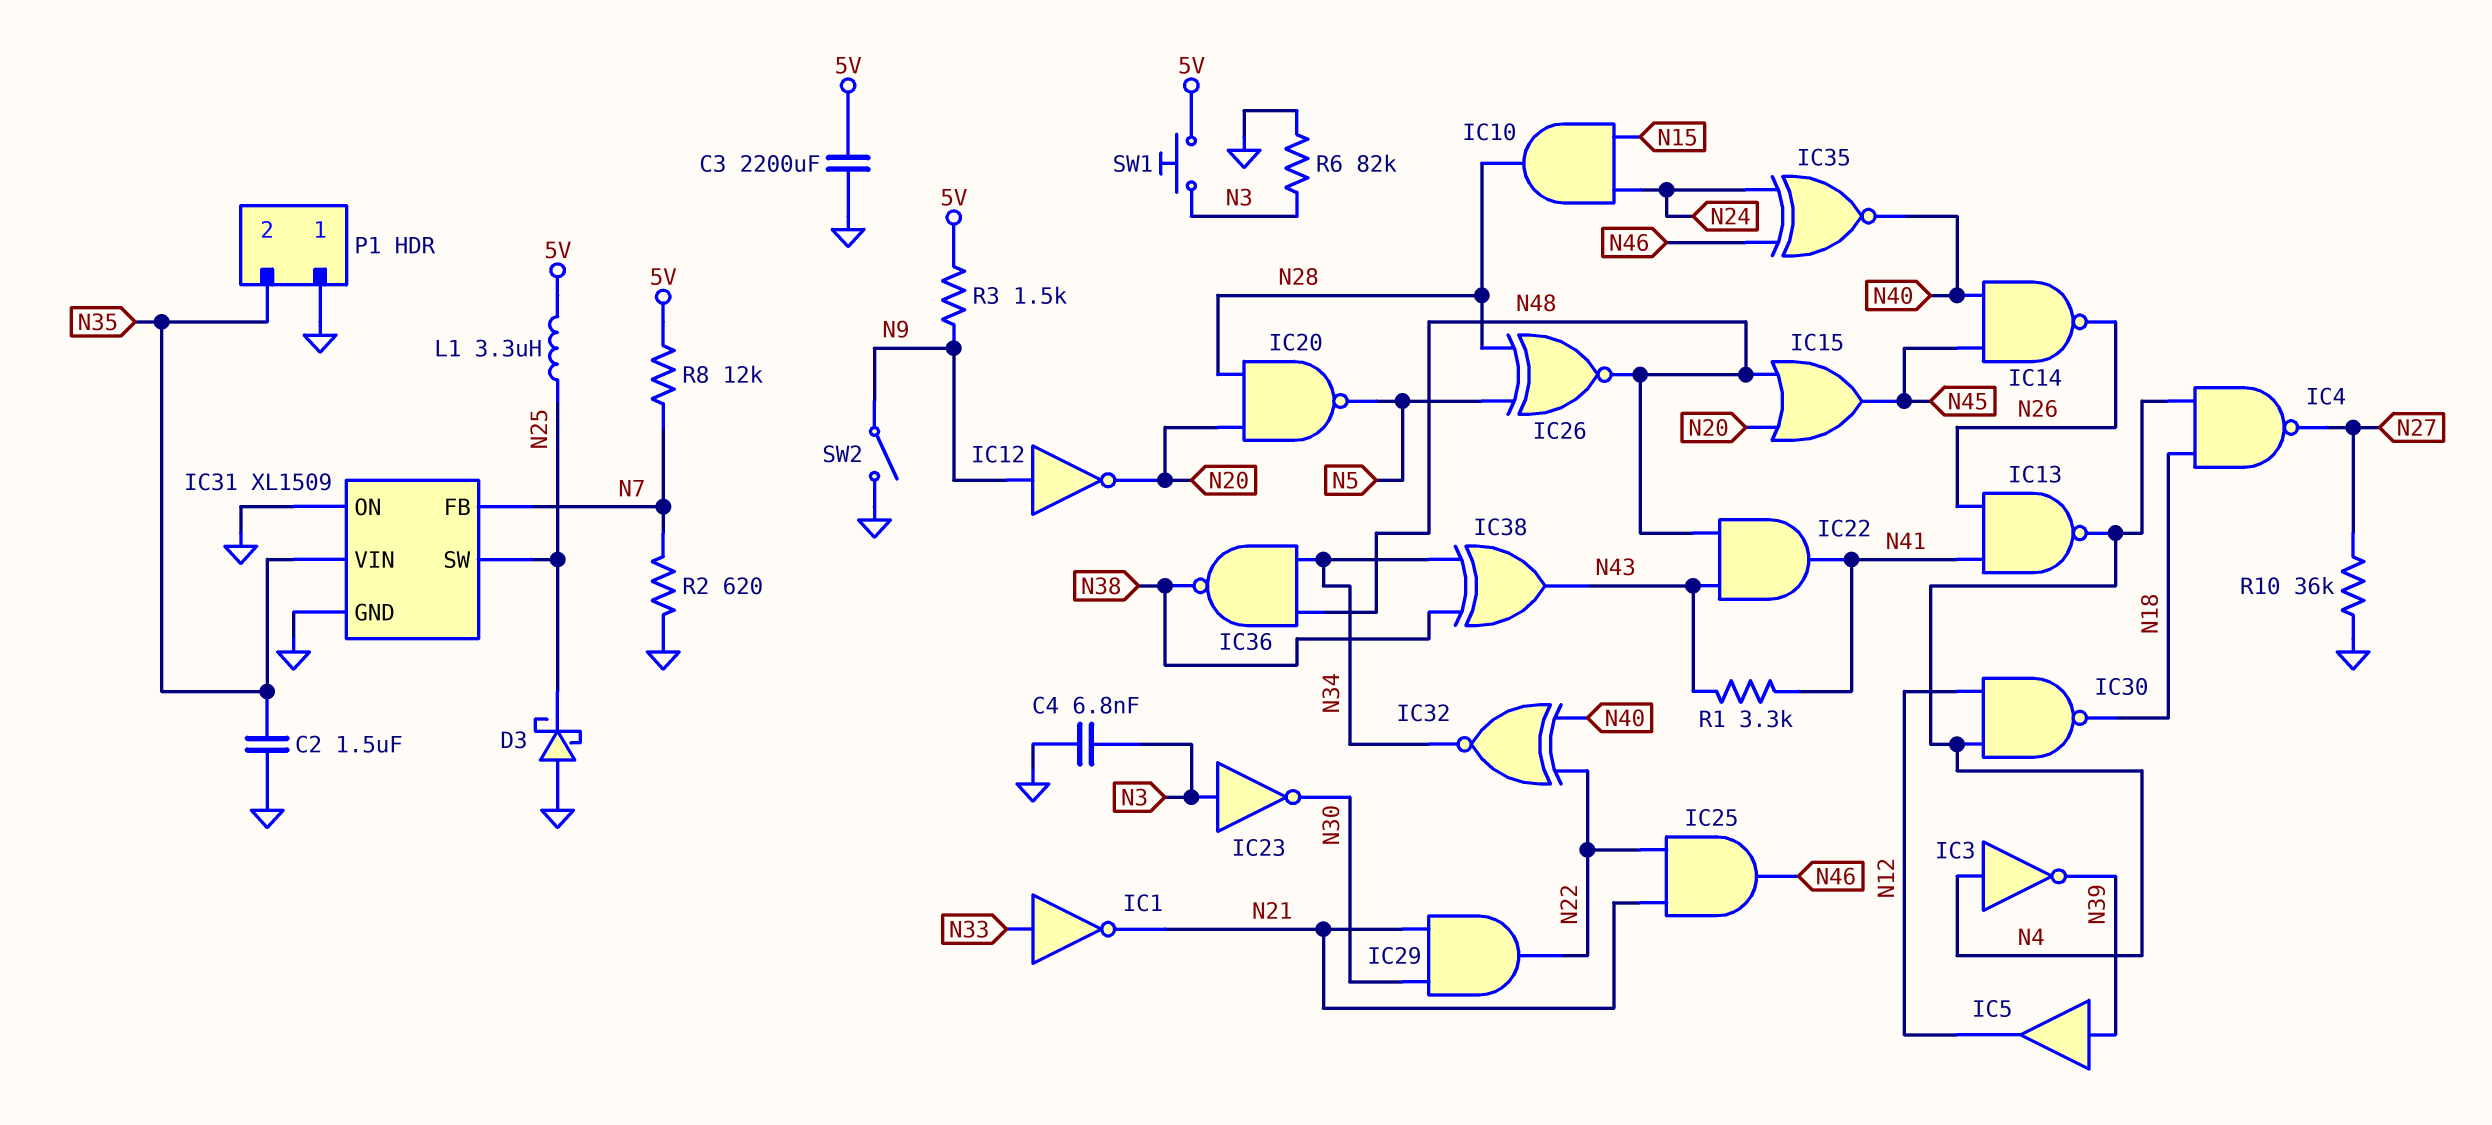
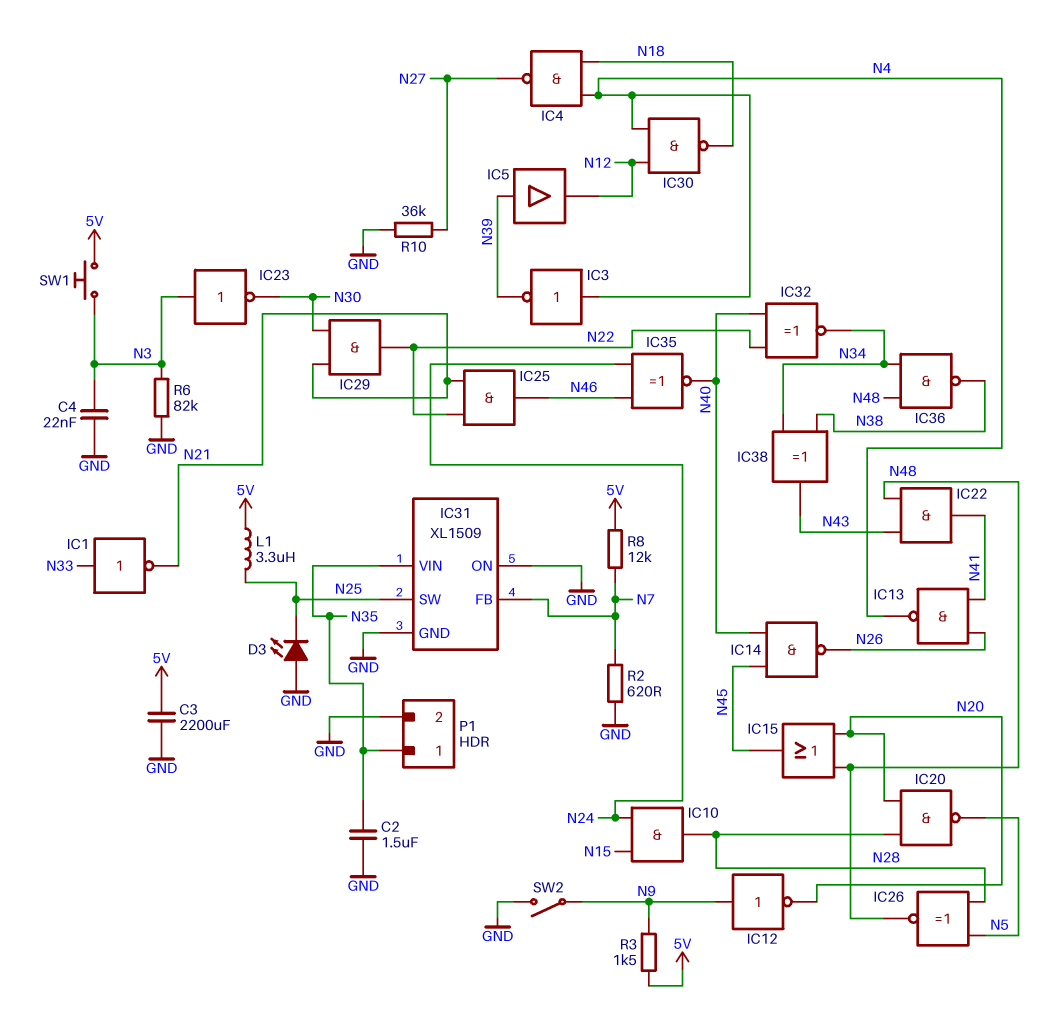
C4: 6.8nF (GND, N3) -> 22nF (GND, N3)
D3: schottky (A GND, K N25) -> LED (A GND, K N25)
P1 pin 1: GND -> N35
P1 pin 2: N35 -> GND
R1: 3.3k (N41, N43) -> none

